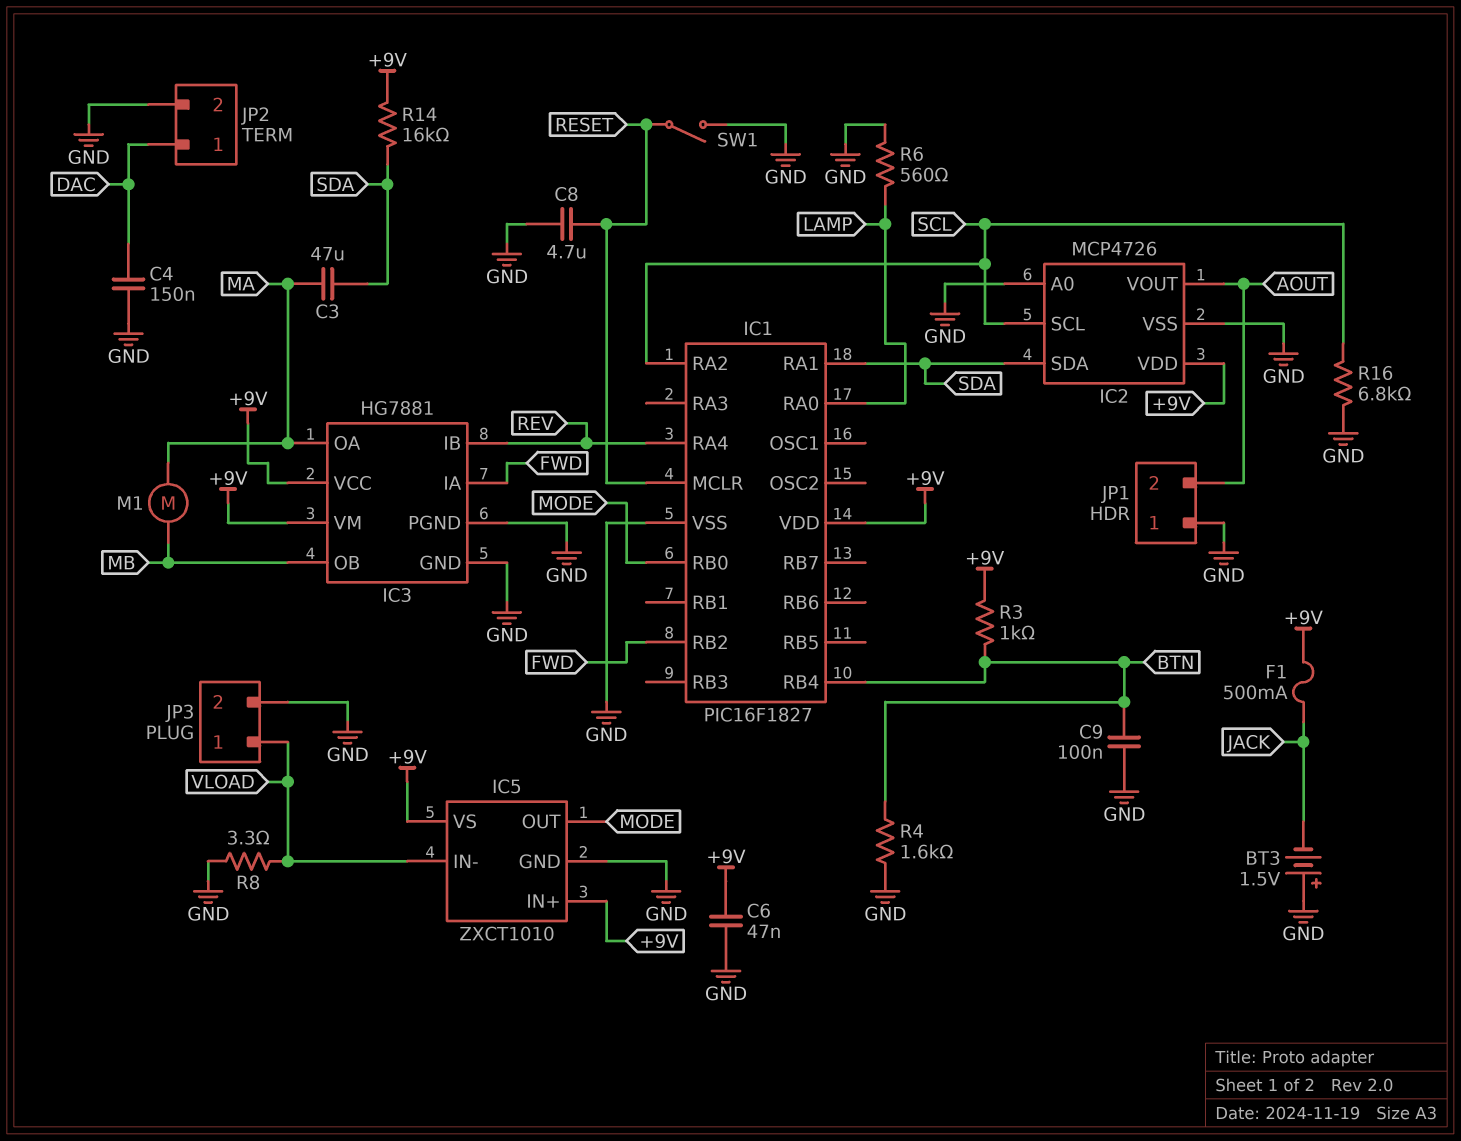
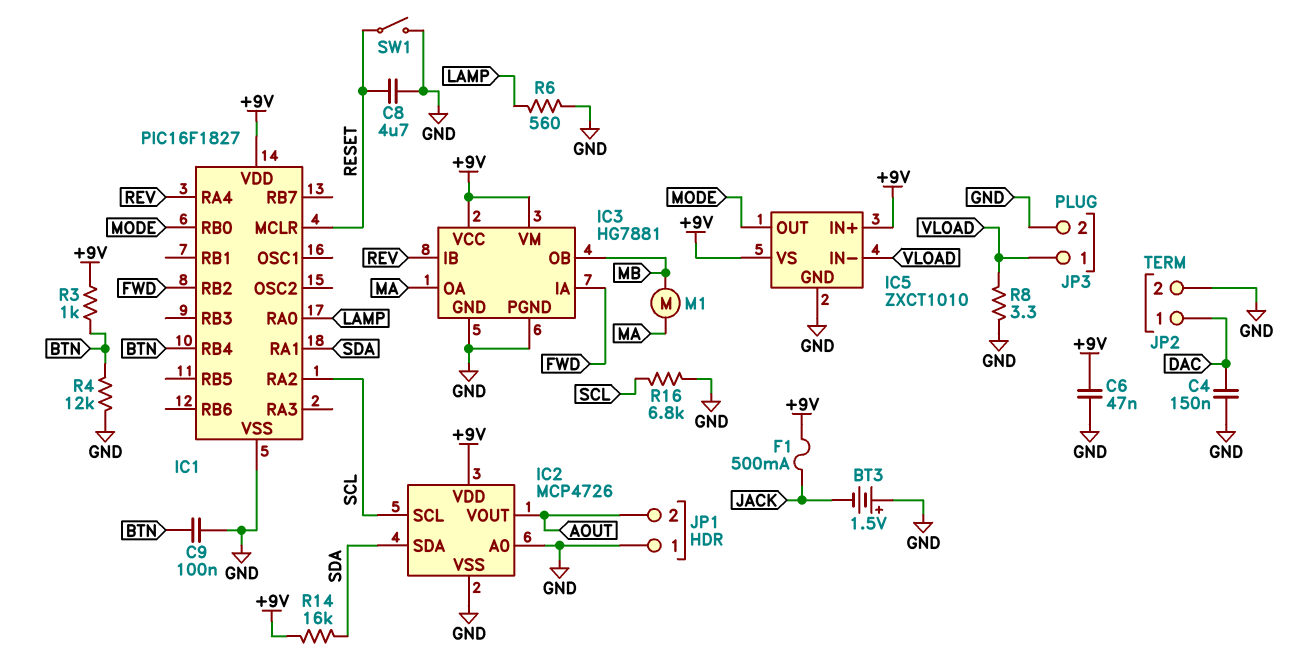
C3: 47uF (MA, SDA) -> none
R4: 1.6k (BTN, GND) -> 12k (BTN, GND)

